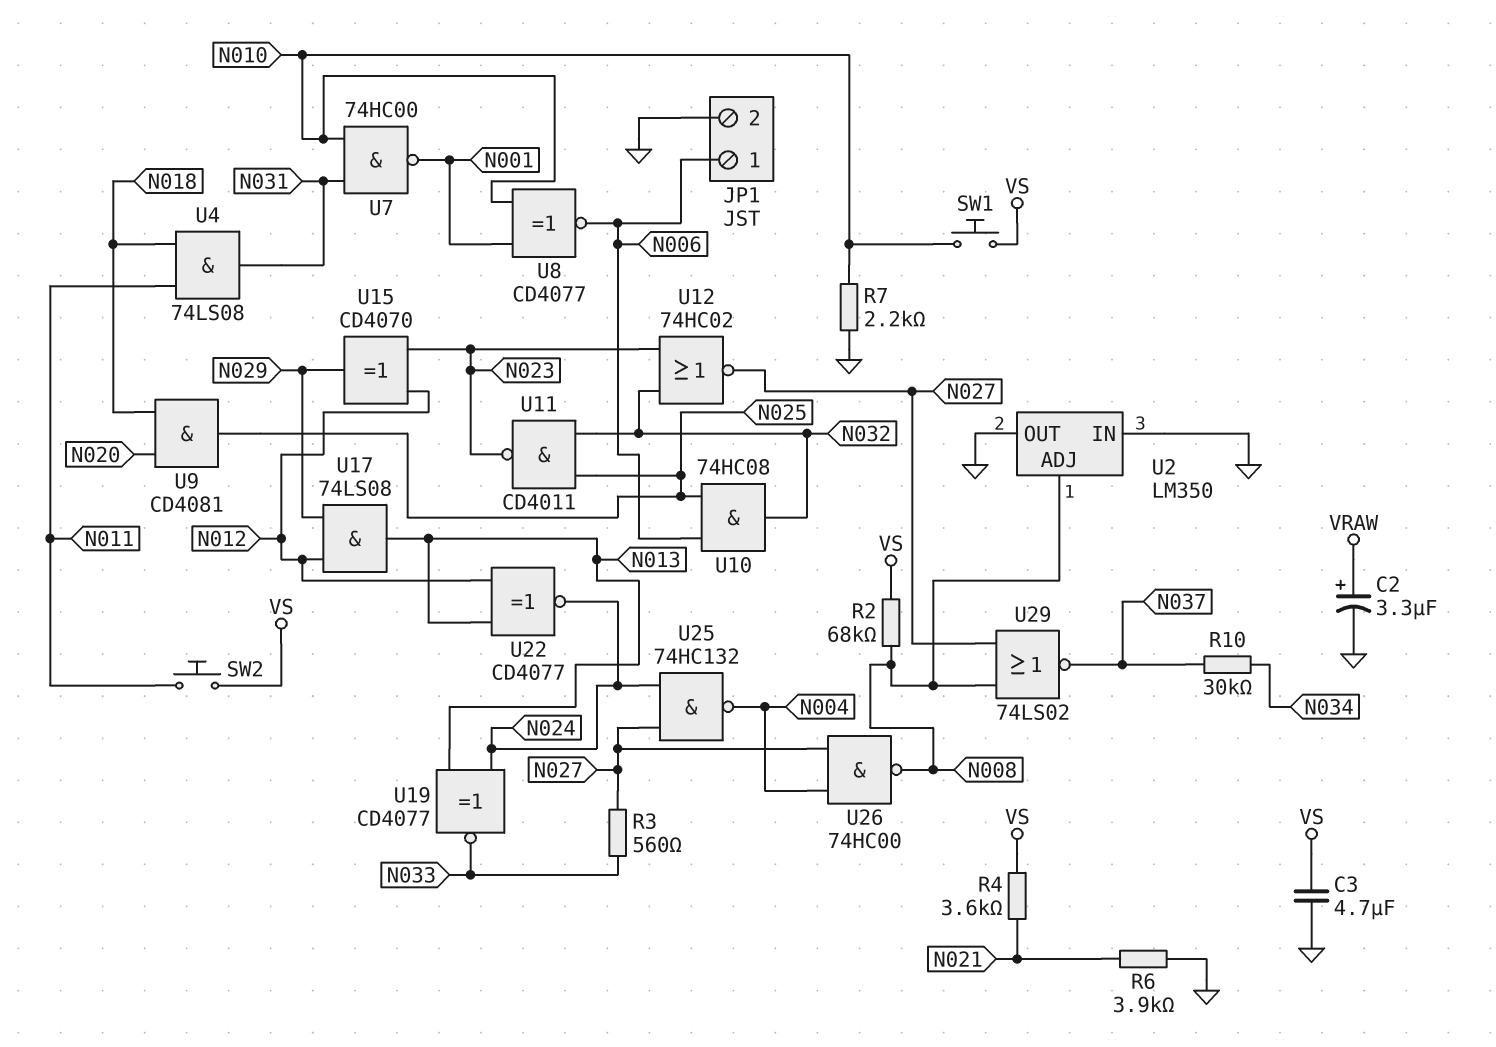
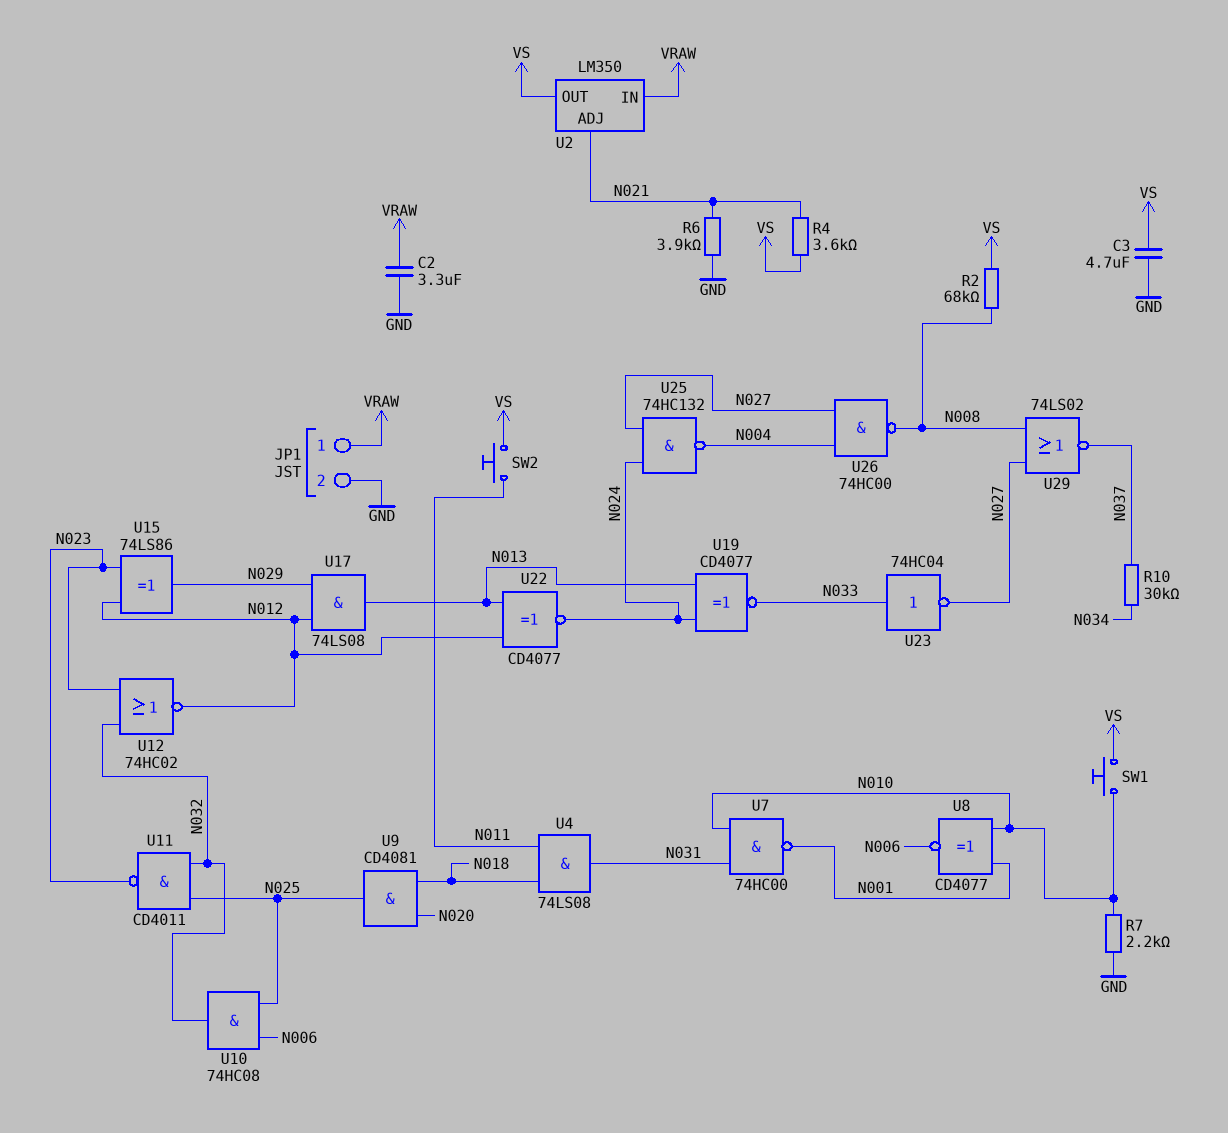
C2: 3.3uF (plus VRAW, minus GND) -> 3.3uF (GND, VRAW)
JP1 pin 1: N006 -> VRAW
R3: 560 (N027, N033) -> none
U2 pin ADJ: N008 -> N021
U2 pin IN: GND -> VRAW
U2 pin OUT: GND -> VS
U12: NOR 74HC02 (in N023, in N032, out N027) -> NOR 74HC02 (in N023, in N032, out N012)
U15: XOR CD4070 (in N012, in N023, out N029) -> XOR 74LS86 (in N012, in N023, out N029)
U23: none -> NOT 74HC04 (in N033, out N027)

